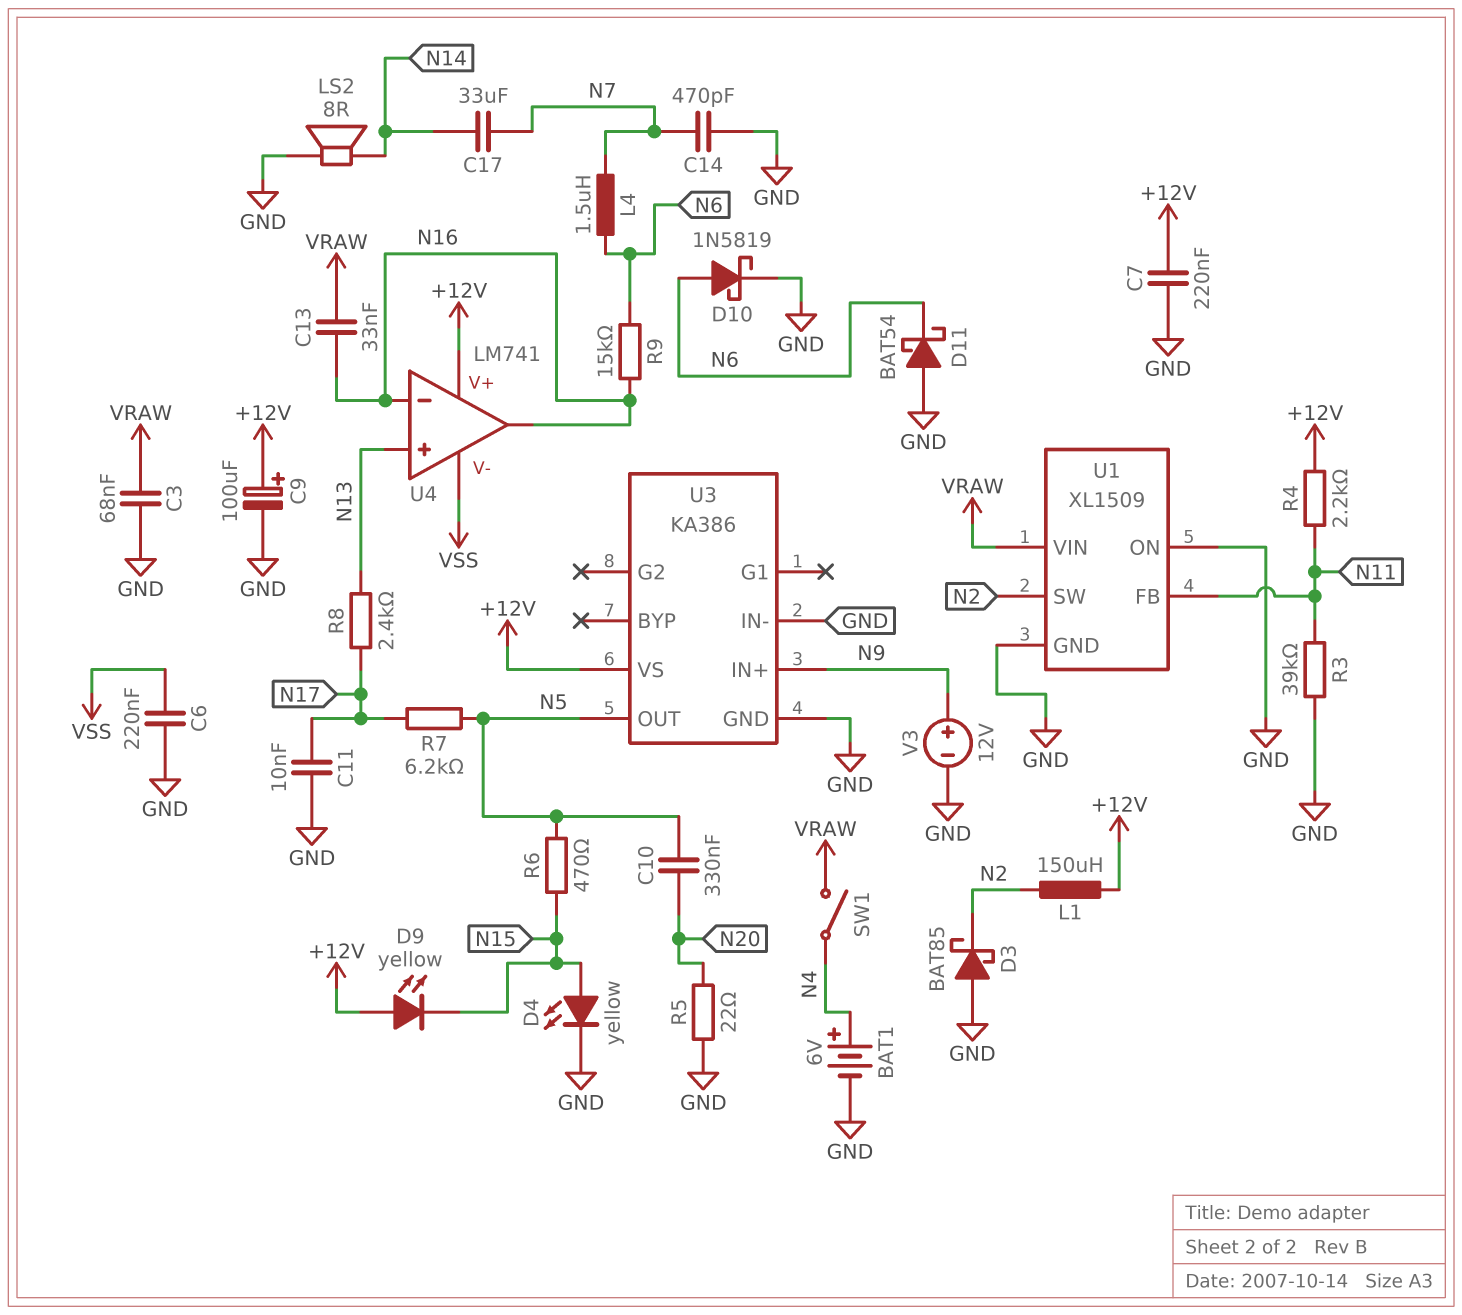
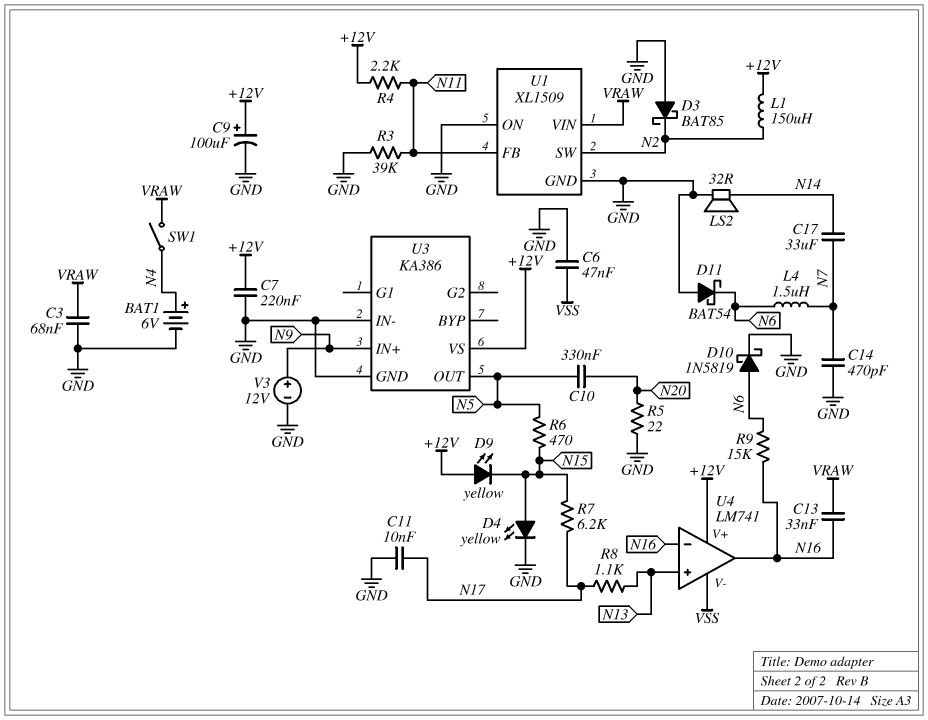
C6: 220nF (GND, VSS) -> 47nF (GND, VSS)
LS2: speaker 8R (GND, N14) -> speaker 32R (GND, N14)
R7: 6.2k (N5, N17) -> 6.2k (N15, N17)
R8: 2.4k (N13, N17) -> 1.1k (N13, N17)

